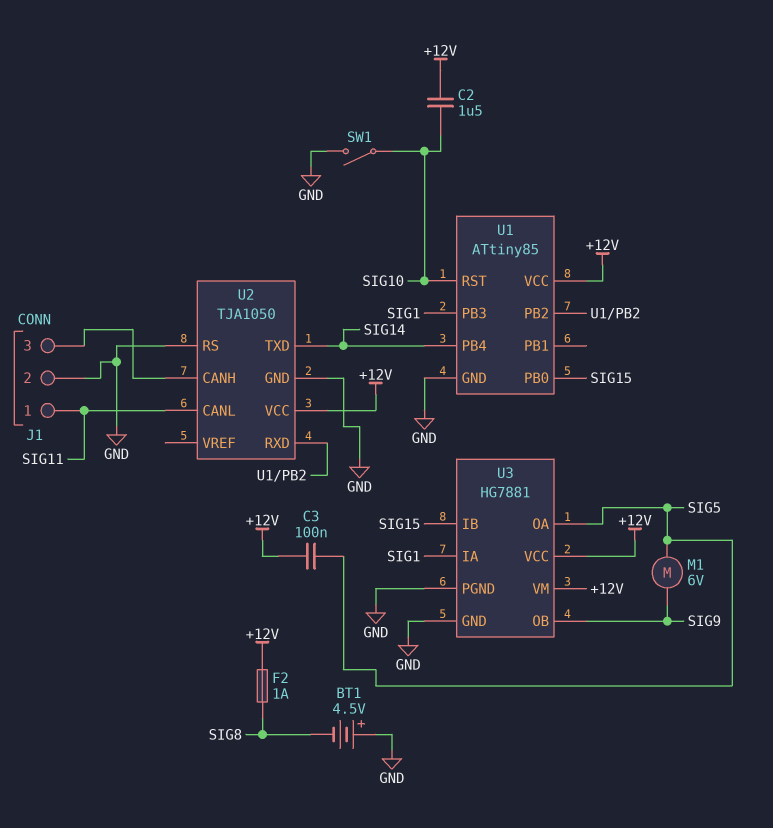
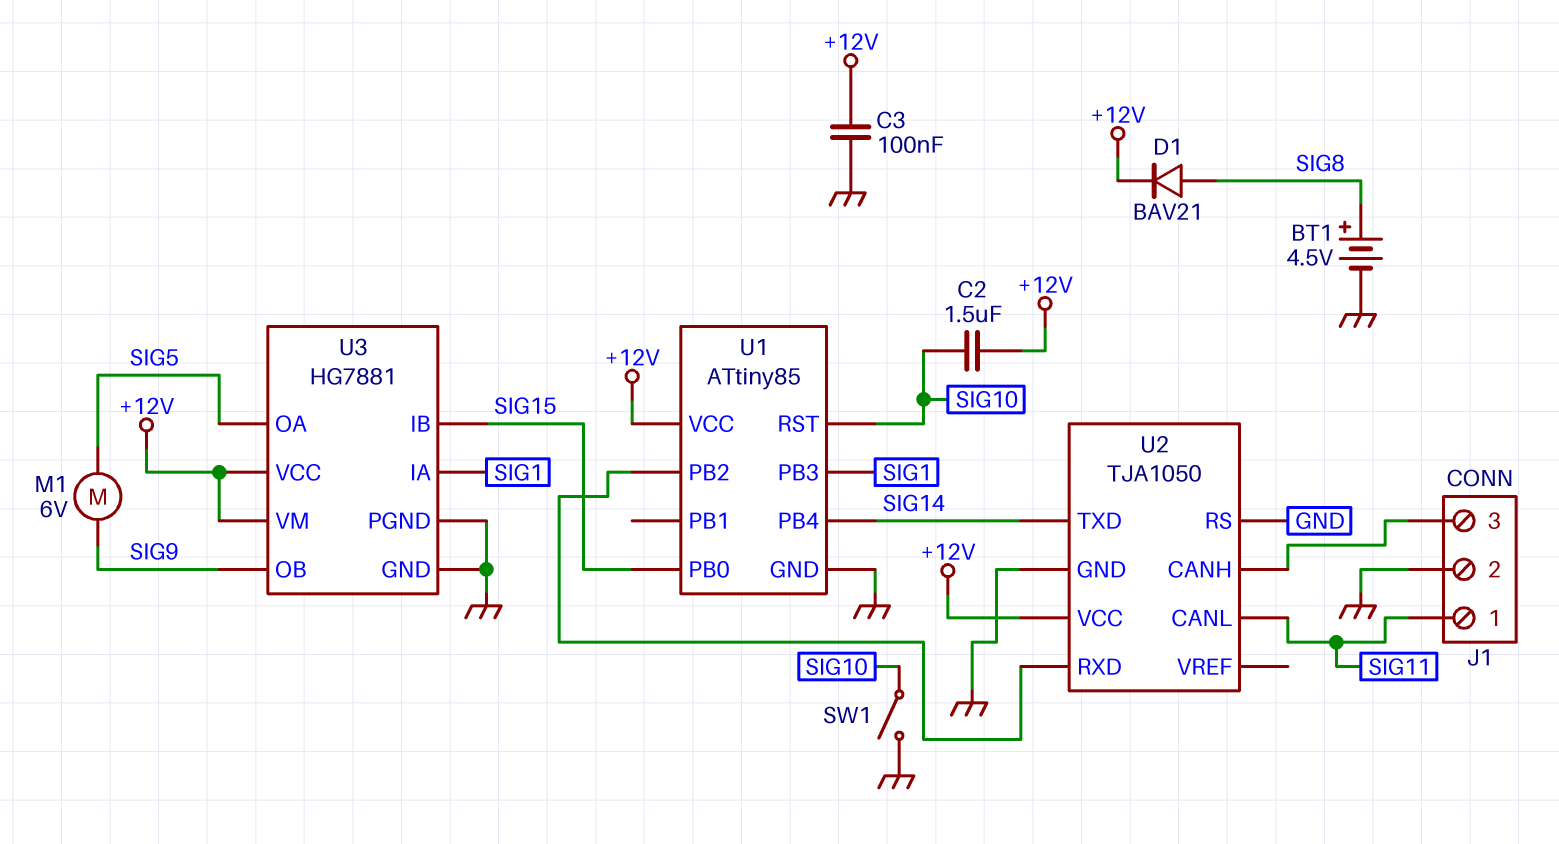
BT1: 4.5V (plus GND, minus SIG8) -> 4.5V (plus SIG8, minus GND)
C3: 100nF (+12V, SIG5) -> 100nF (+12V, GND)
D1: none -> diode BAV21 (A SIG8, K +12V)
F2: 1A (+12V, SIG8) -> none

